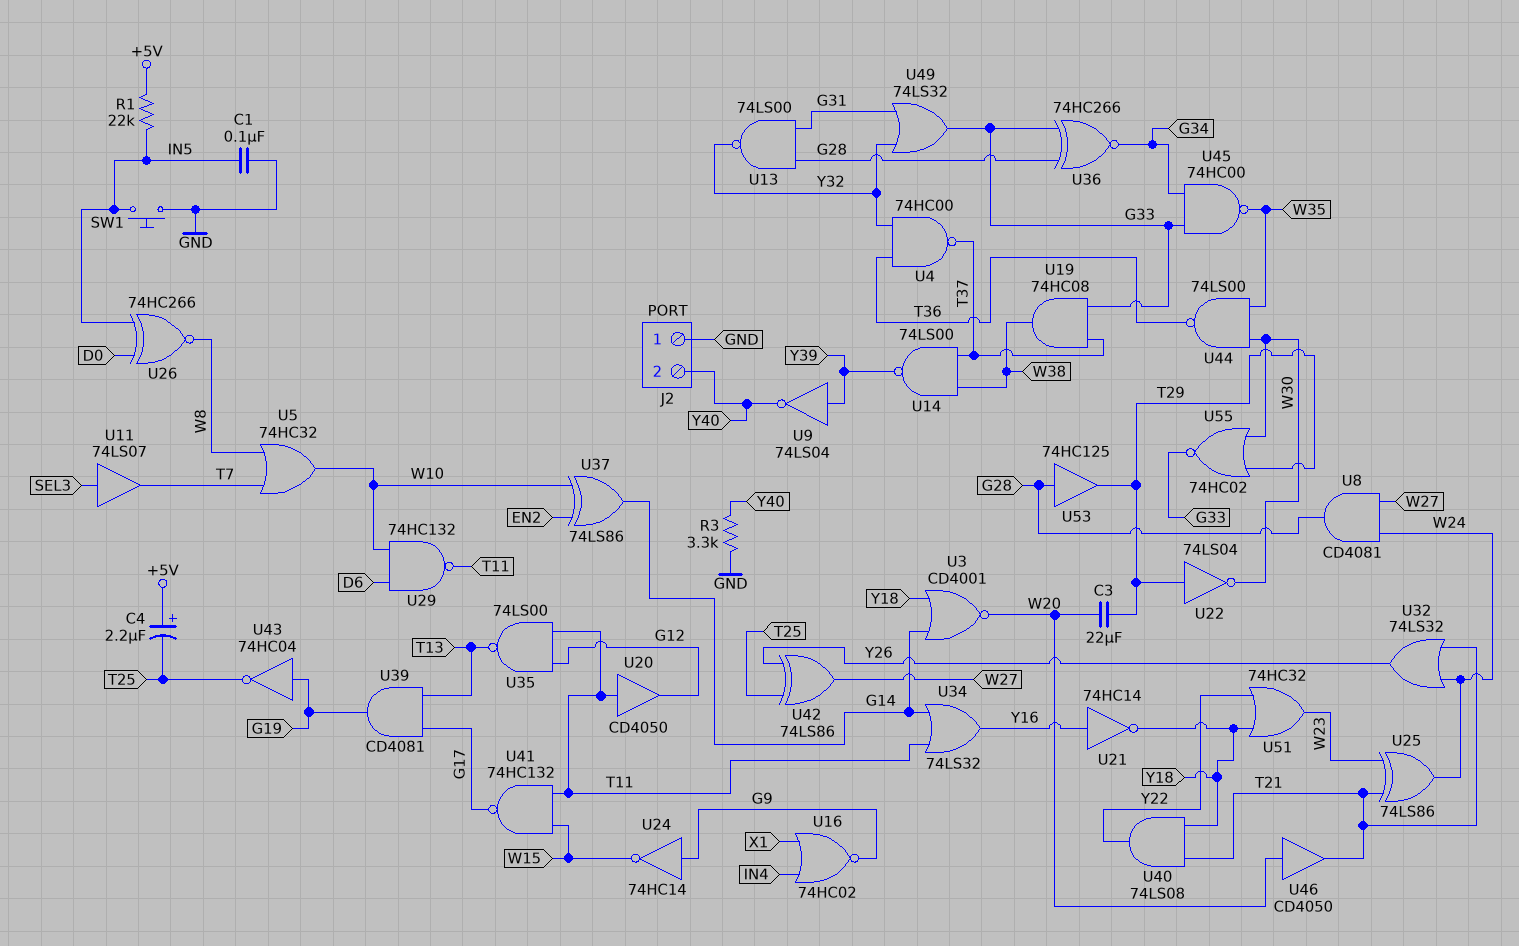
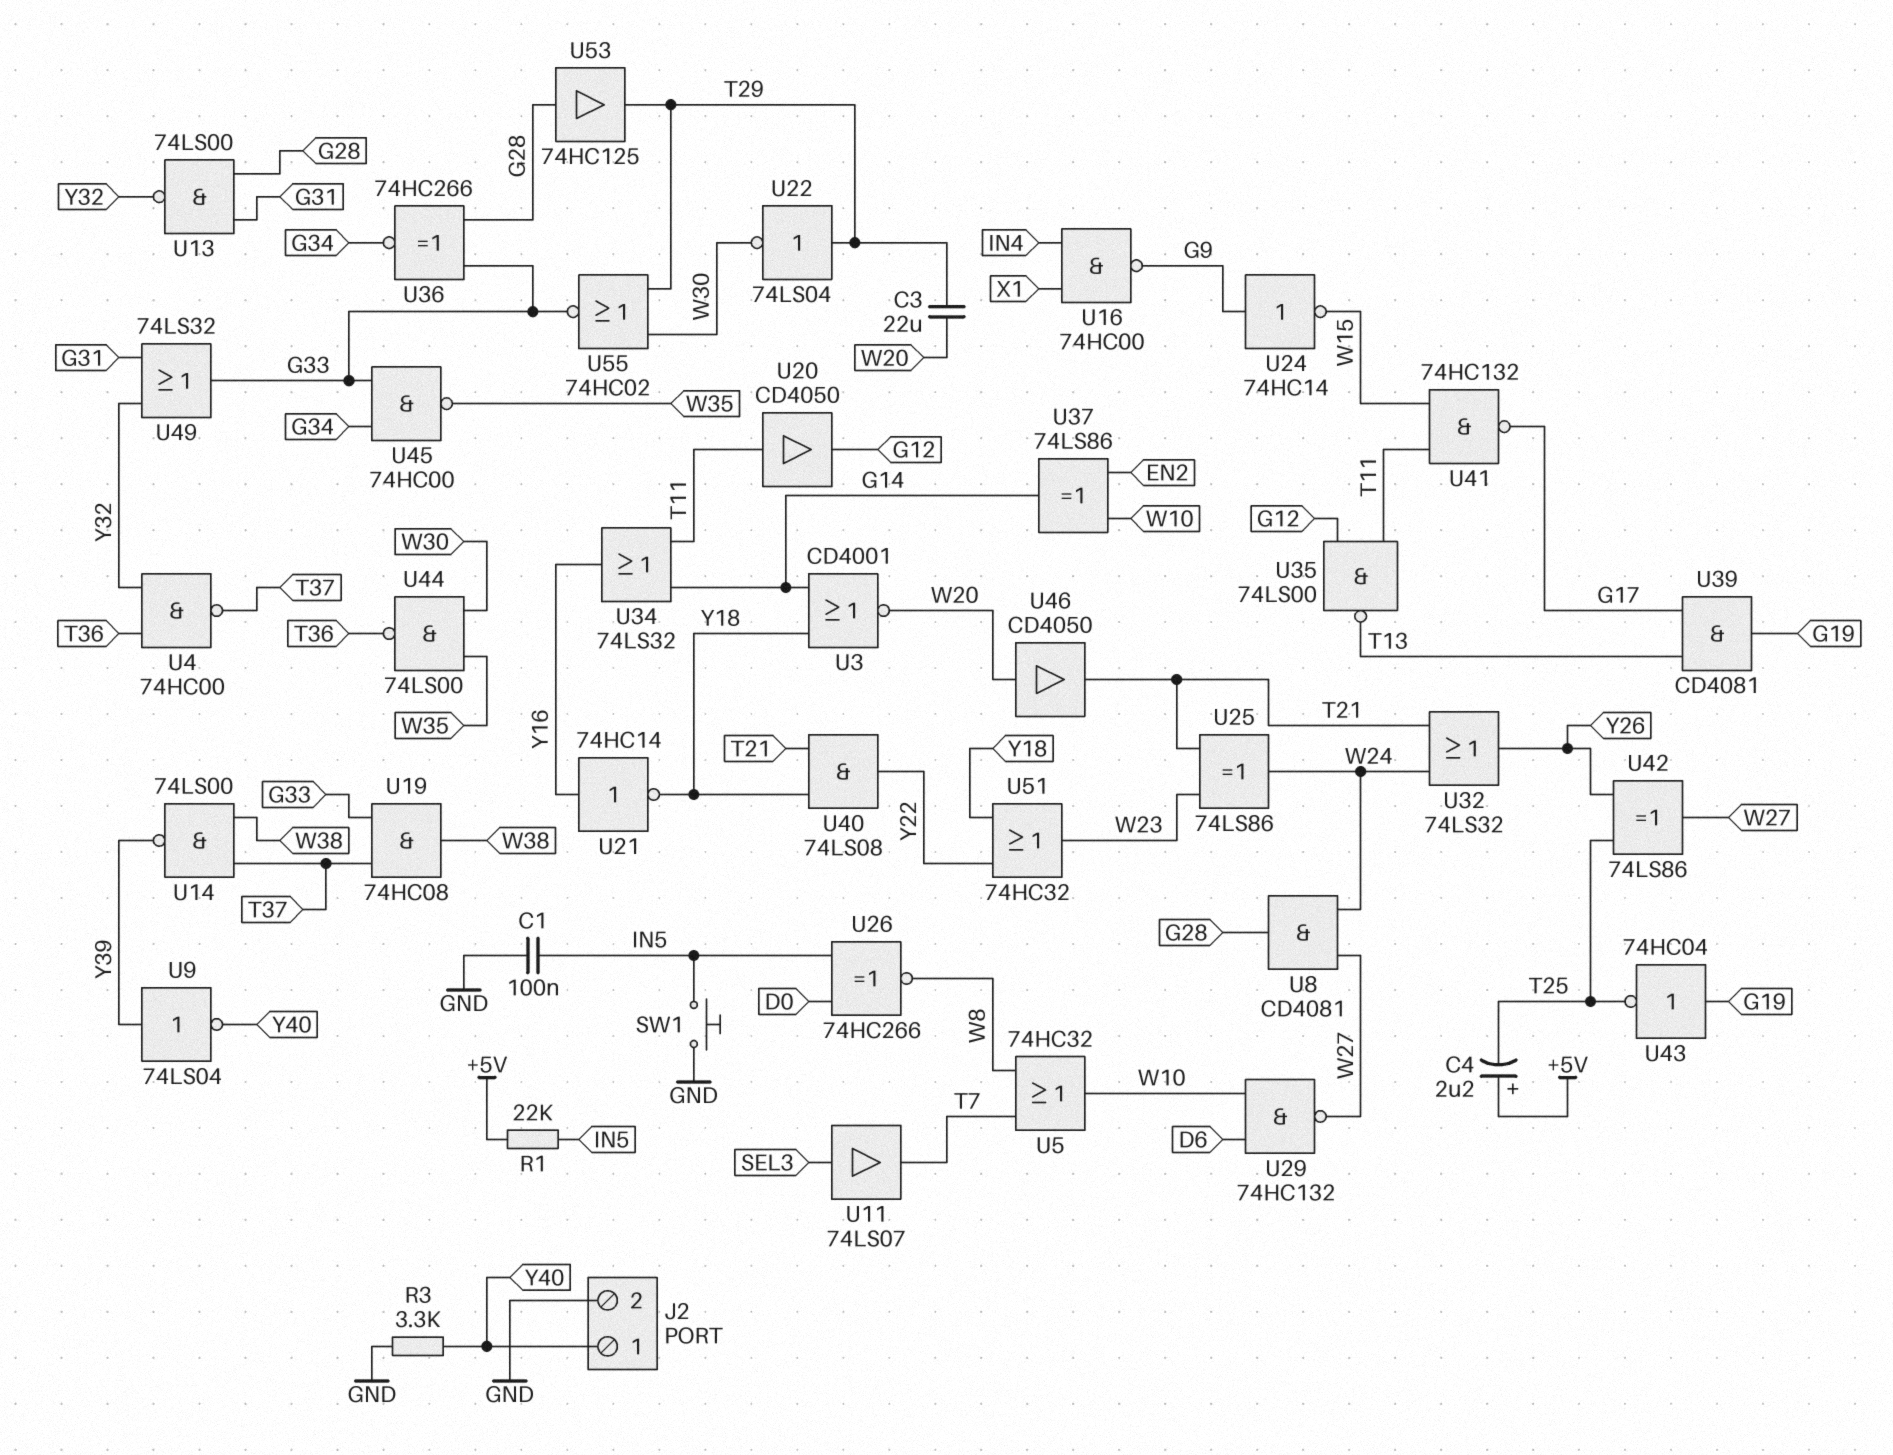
J2 pin 1: GND -> Y40
J2 pin 2: Y40 -> GND
U16: NOR 74HC02 (in IN4, in X1, out G9) -> NAND 74HC00 (in IN4, in X1, out G9)
U29: NAND 74HC132 (in D6, in W10, out T11) -> NAND 74HC132 (in D6, in W10, out W27)

